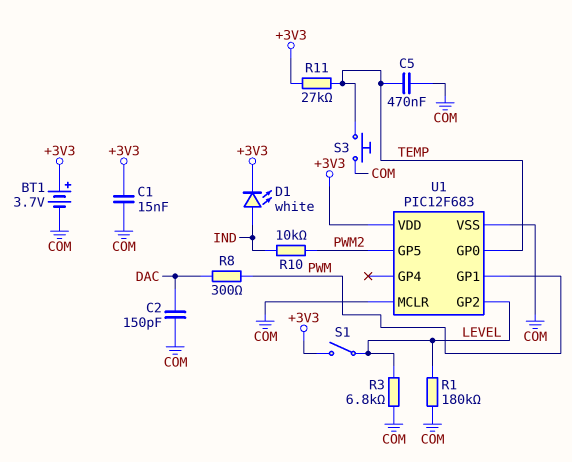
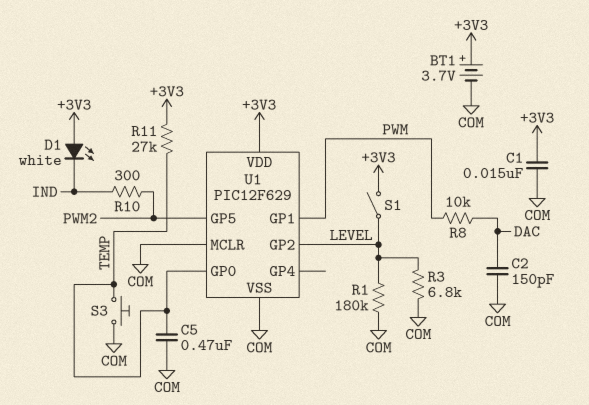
D1: LED white (A IND, K +3V3) -> LED white (A +3V3, K IND)
R8: 300 (DAC, PWM) -> 10k (DAC, PWM)
R10: 10k (IND, PWM2) -> 300 (IND, PWM2)
U1: PIC12F683 -> PIC12F629

